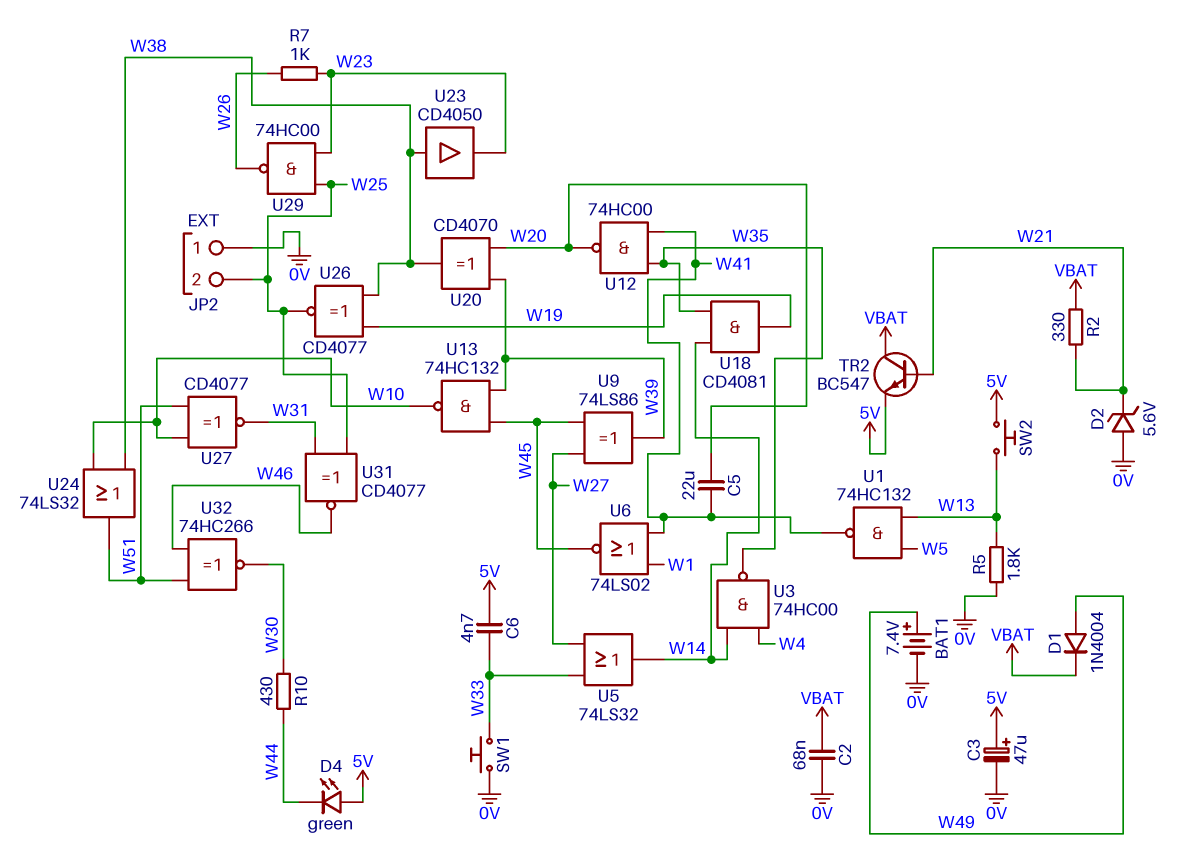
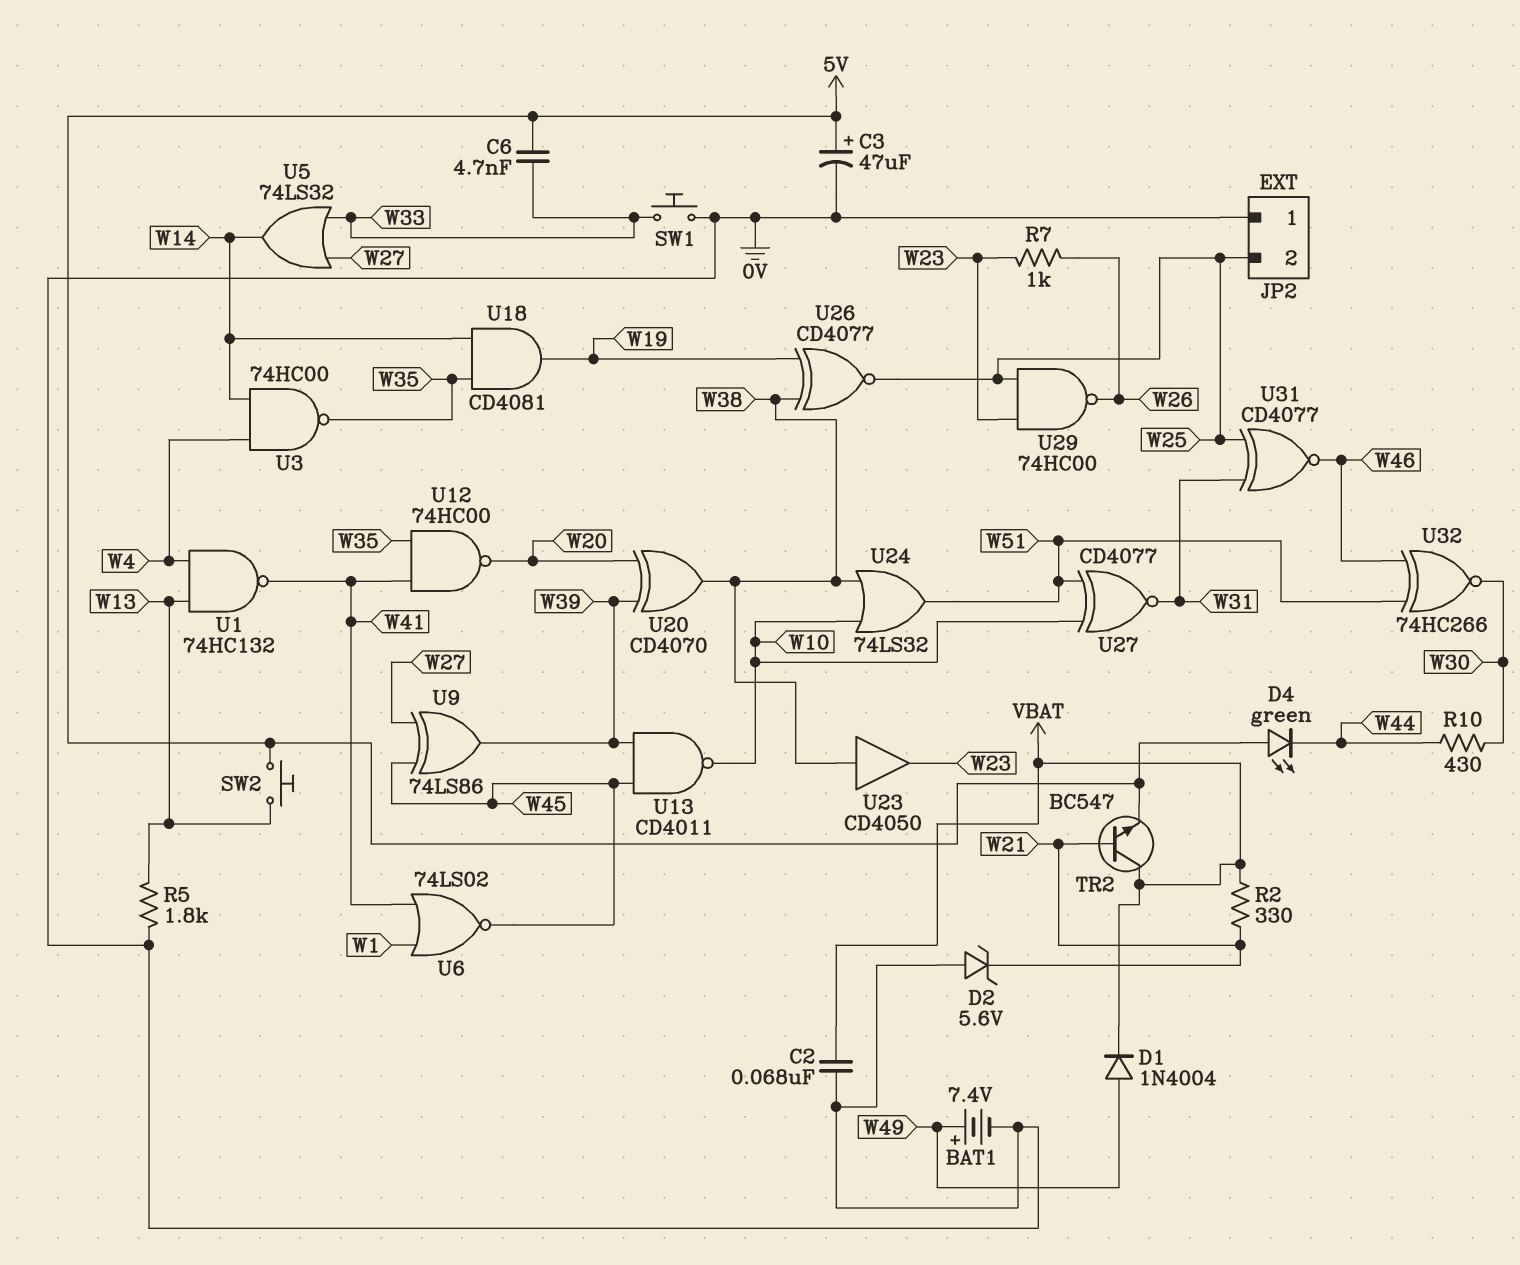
C5: 22uF (W20, W41) -> none
U1: NAND 74HC132 (in W5, in W13, out W41) -> NAND 74HC132 (in W4, in W13, out W41)
U13: NAND 74HC132 (in W39, in W45, out W10) -> NAND CD4011 (in W39, in W45, out W10)

